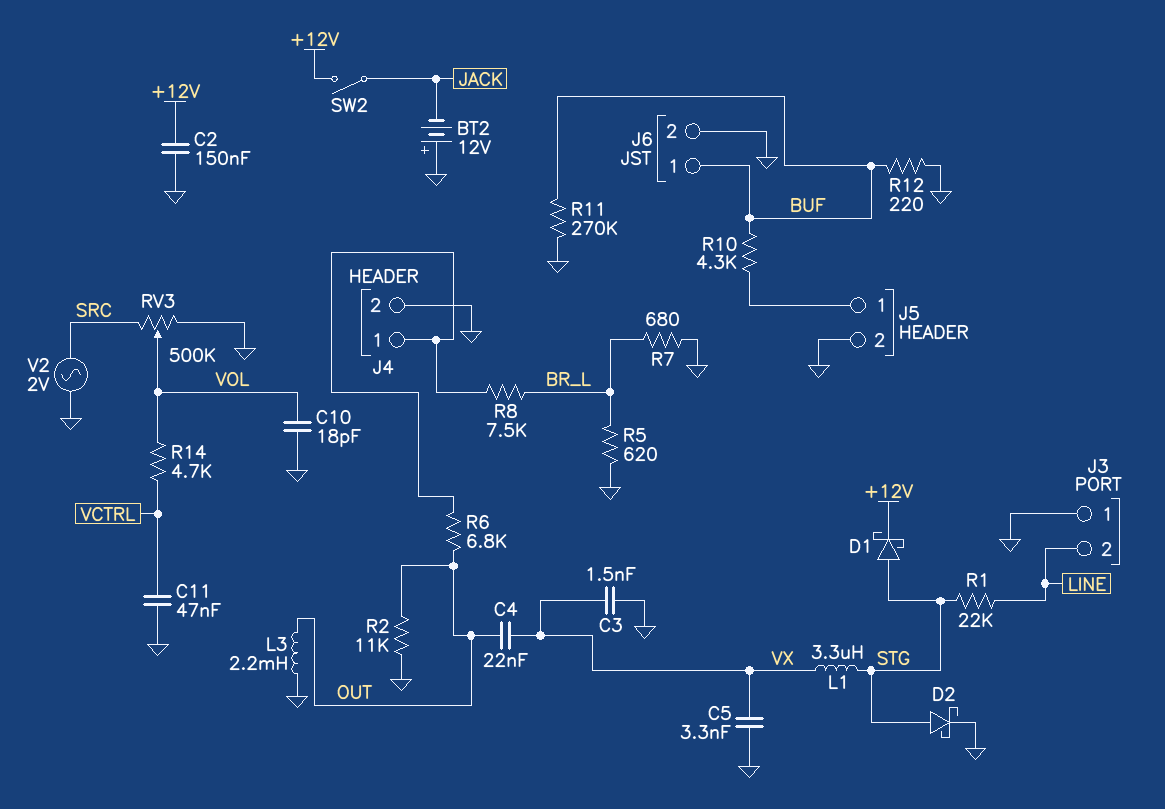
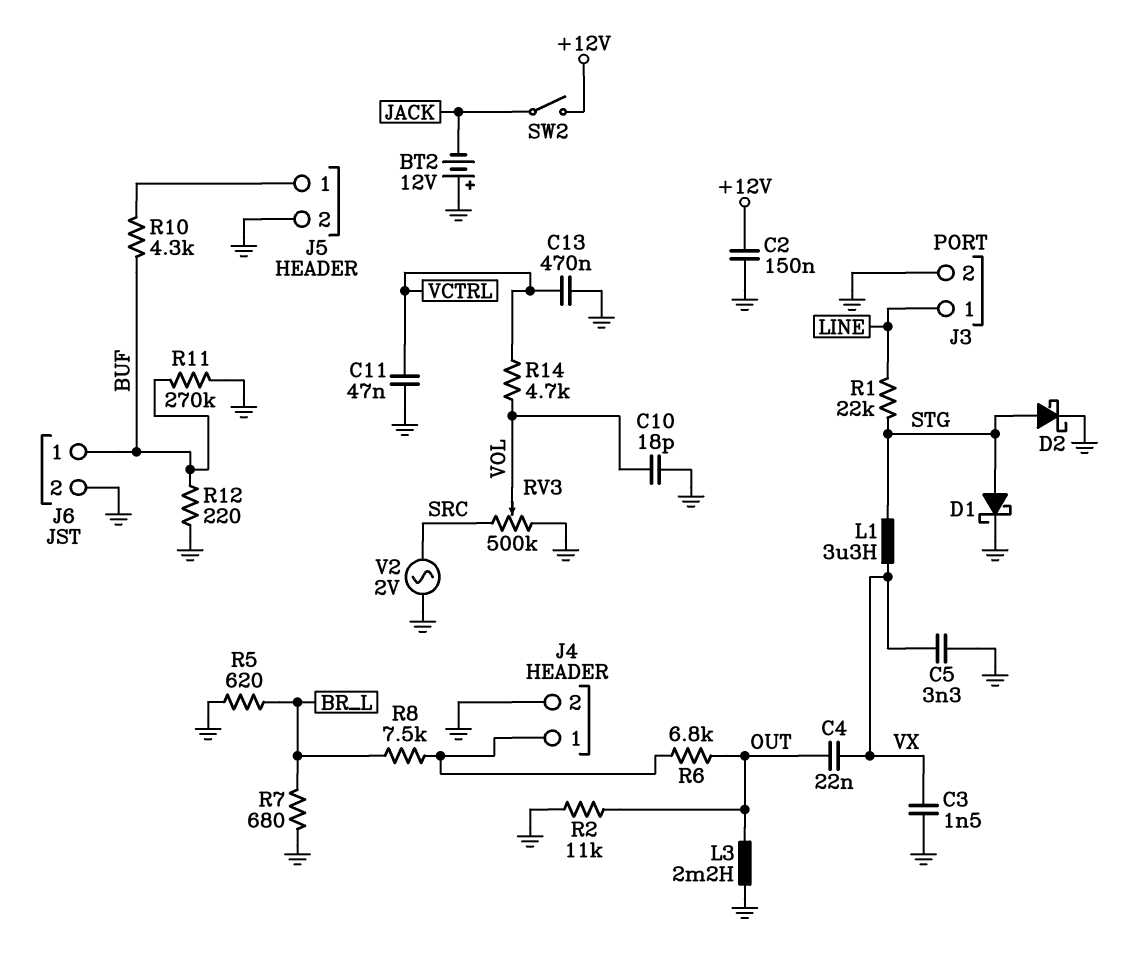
C13: none -> 470nF (GND, VCTRL)
D1: schottky (A STG, K +12V) -> schottky (A STG, K GND)
J3 pin 1: GND -> LINE
J3 pin 2: LINE -> GND

